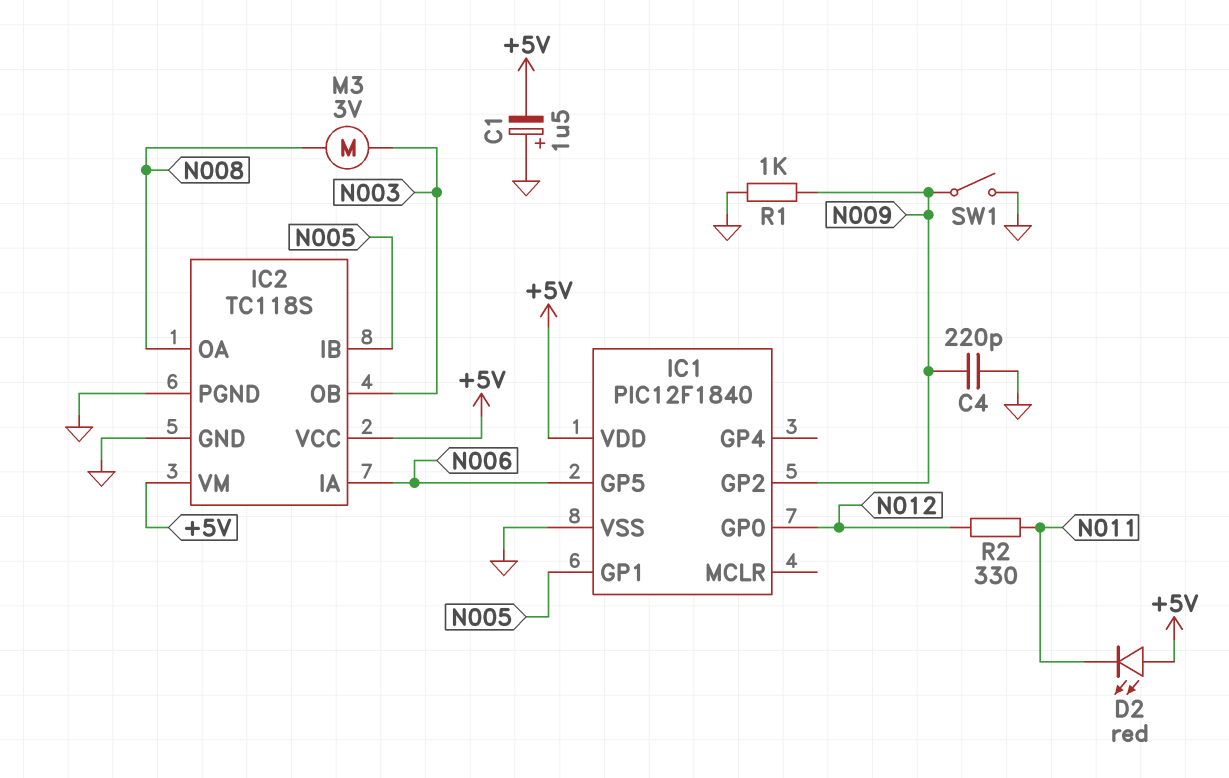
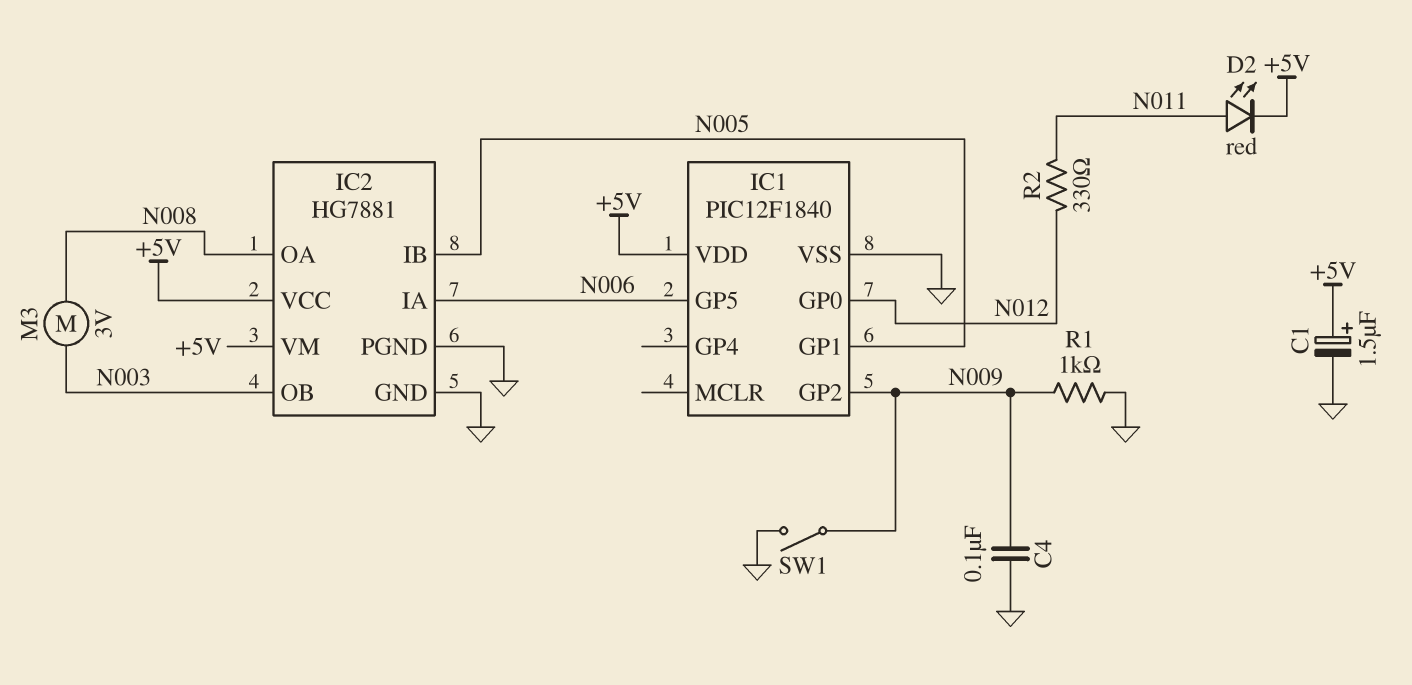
C1: 1.5uF (plus GND, minus +5V) -> 1.5uF (plus +5V, minus GND)
C4: 220pF (GND, N009) -> 100nF (GND, N009)
D2: LED red (A +5V, K N011) -> LED red (A N011, K +5V)
IC2: TC118S -> HG7881

